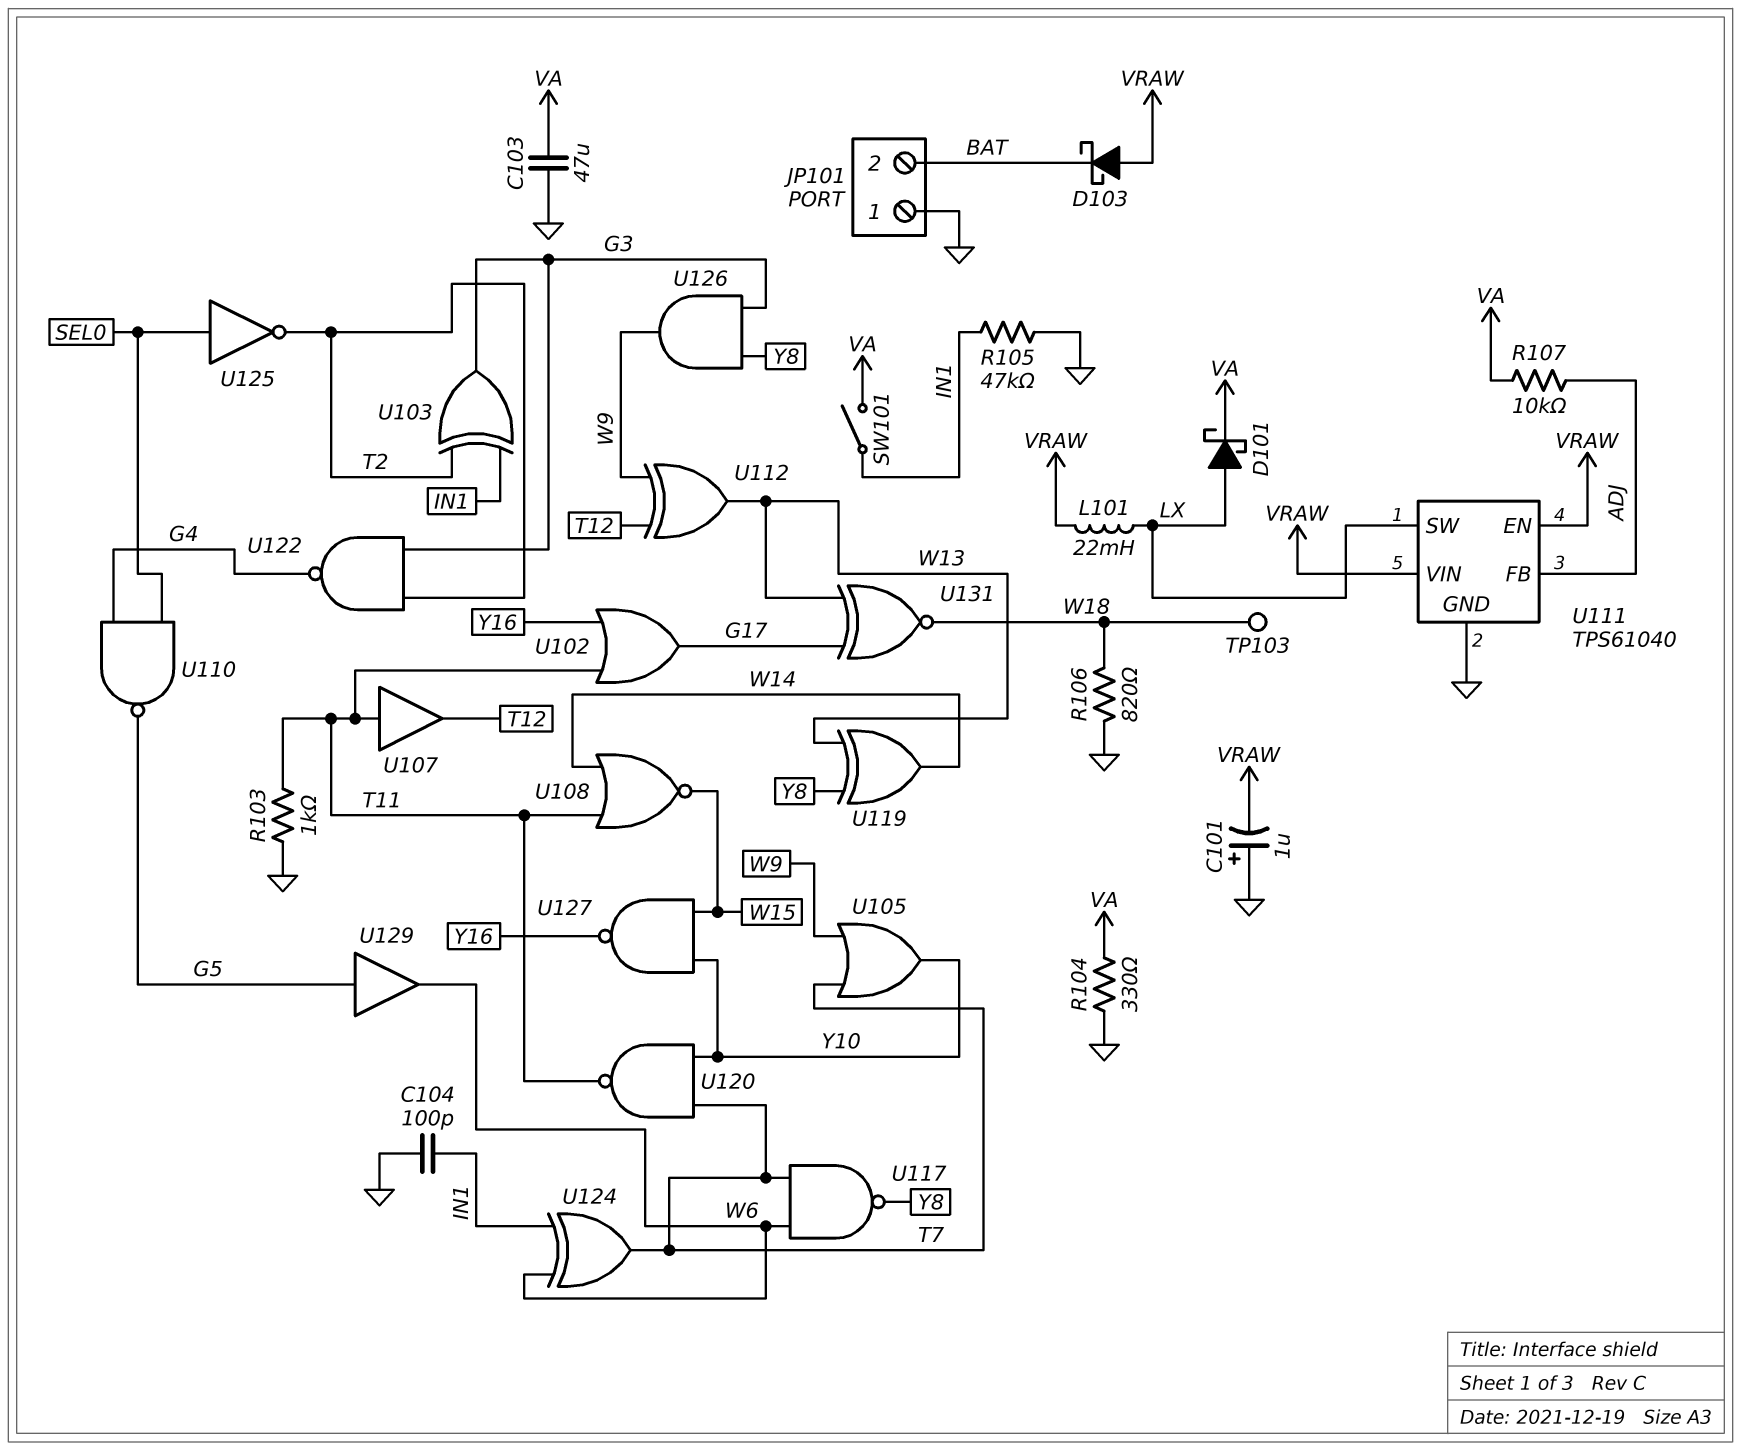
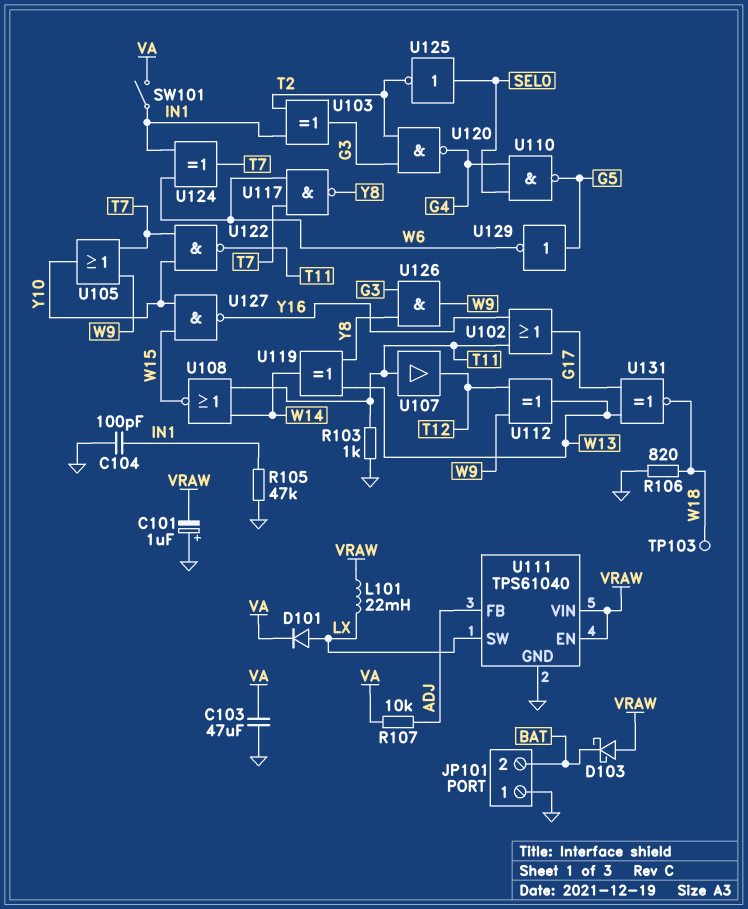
D101: schottky (A LX, K VA) -> diode (A LX, K VA)
R104: 330 (GND, VA) -> none
U120: NAND (in T7, in Y10, out T11) -> NAND (in G3, in T2, out G4)
U122: NAND (in G3, in T2, out G4) -> NAND (in T7, in Y10, out T11)
U129: buffer (in G5, out W6) -> NOT (in G5, out W6)

